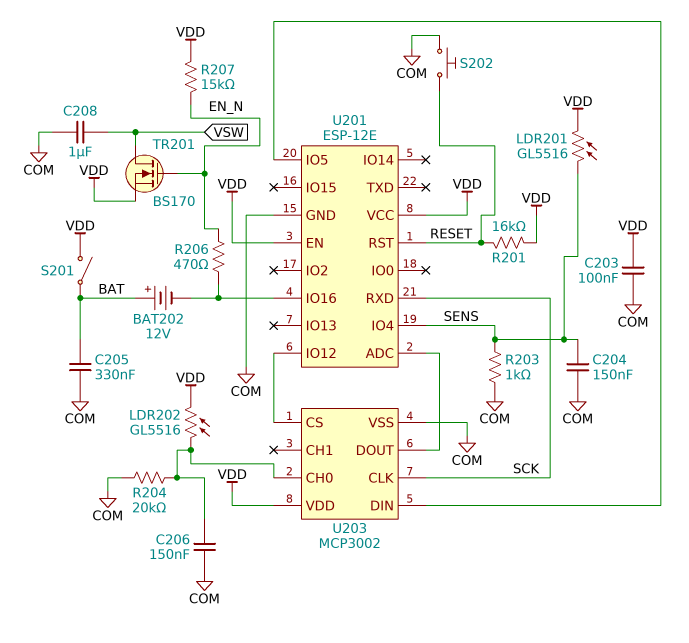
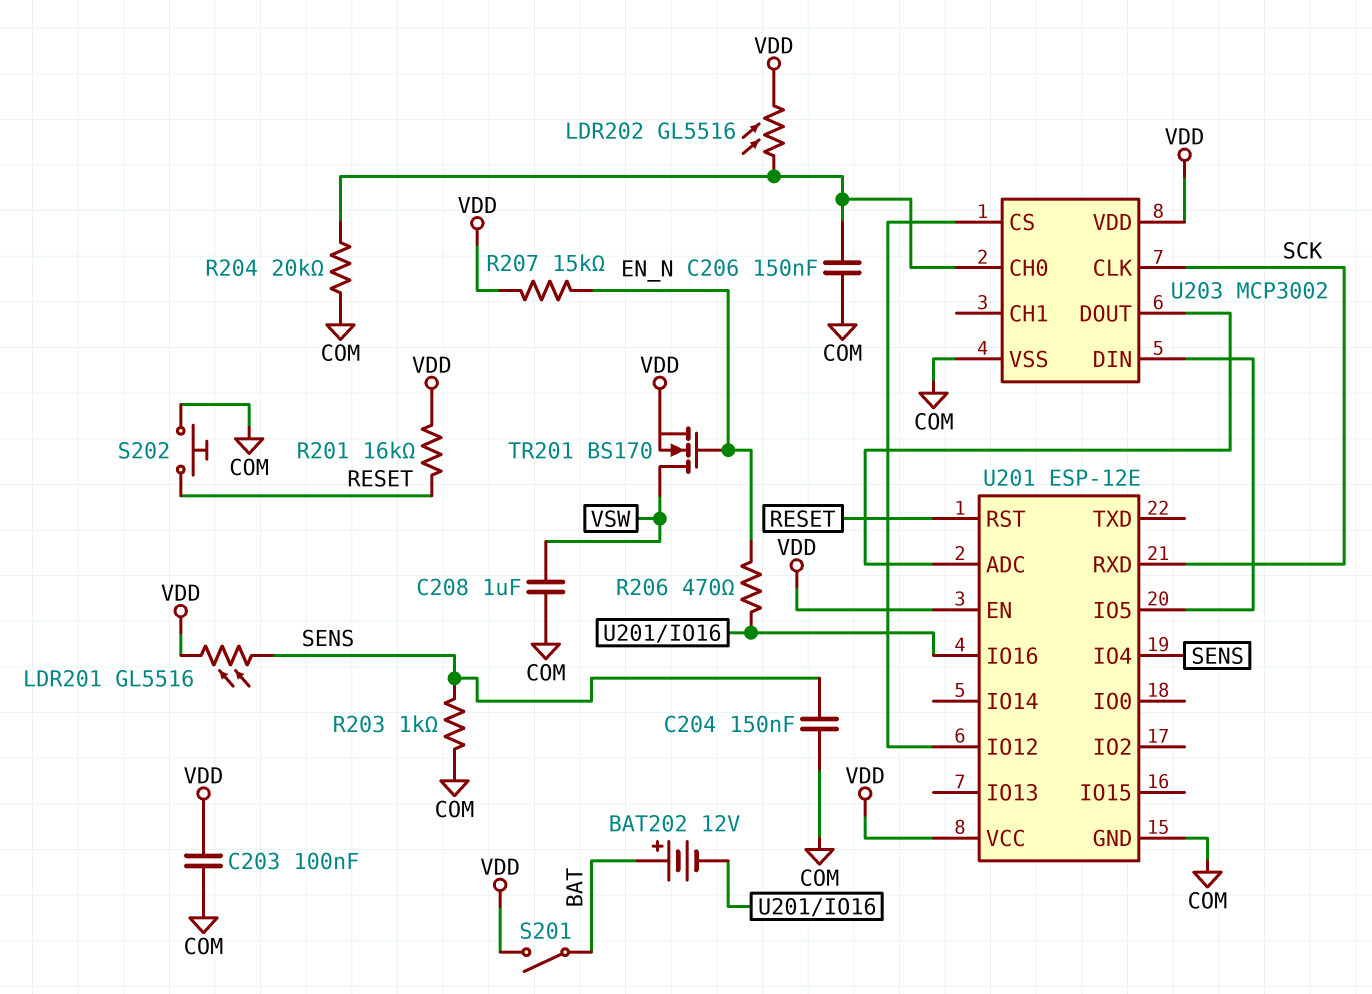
C205: 330nF (BAT, COM) -> none

